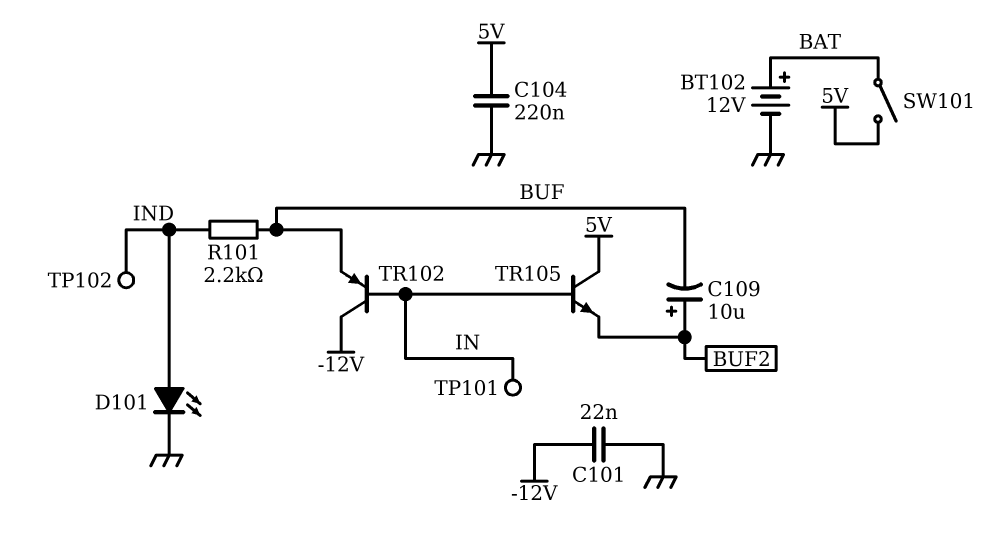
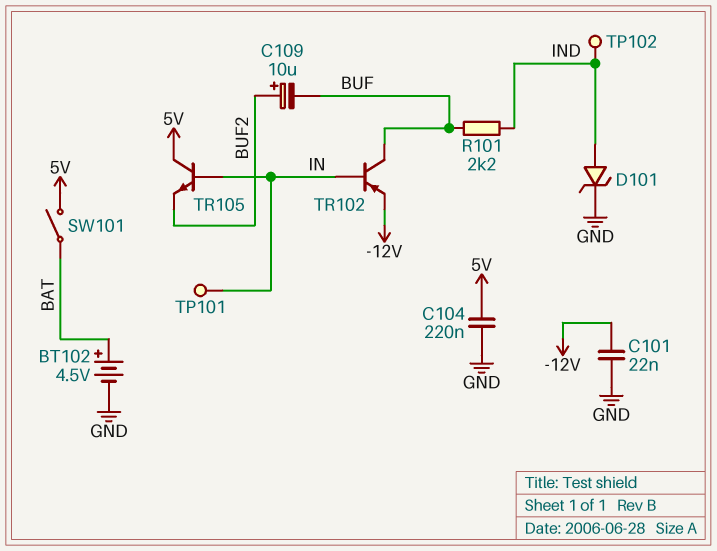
BT102: 12V (plus BAT, minus GND) -> 4.5V (plus BAT, minus GND)
D101: LED (A IND, K GND) -> zener (A IND, K GND)
TR102: PNP (B IN, C -12V, E BUF) -> PNP (B IN, C BUF, E -12V)

